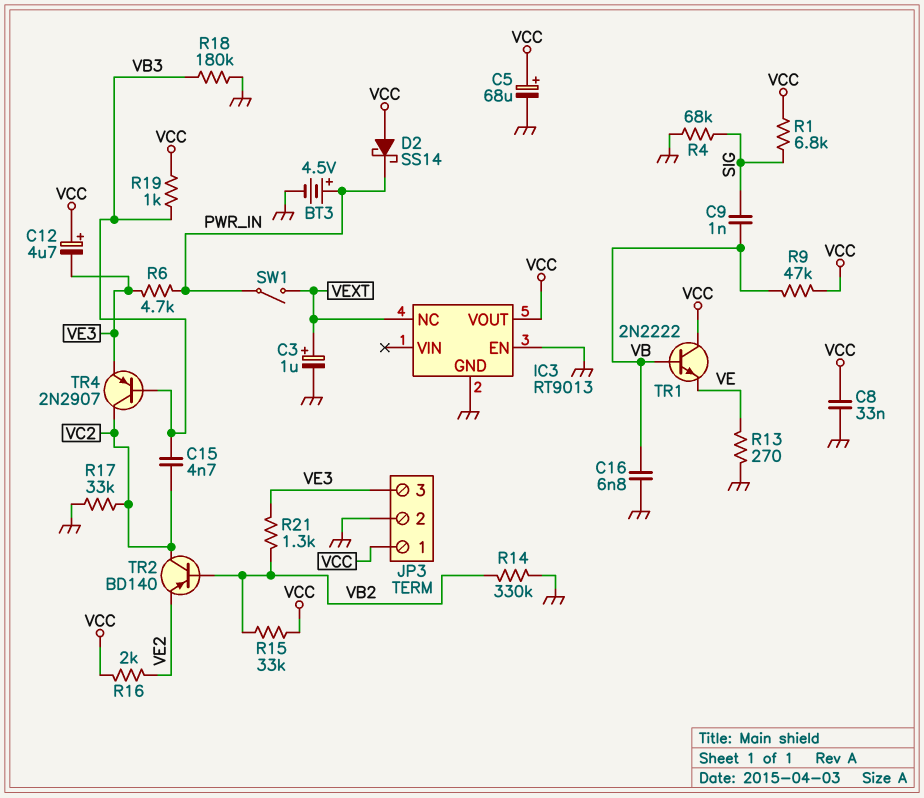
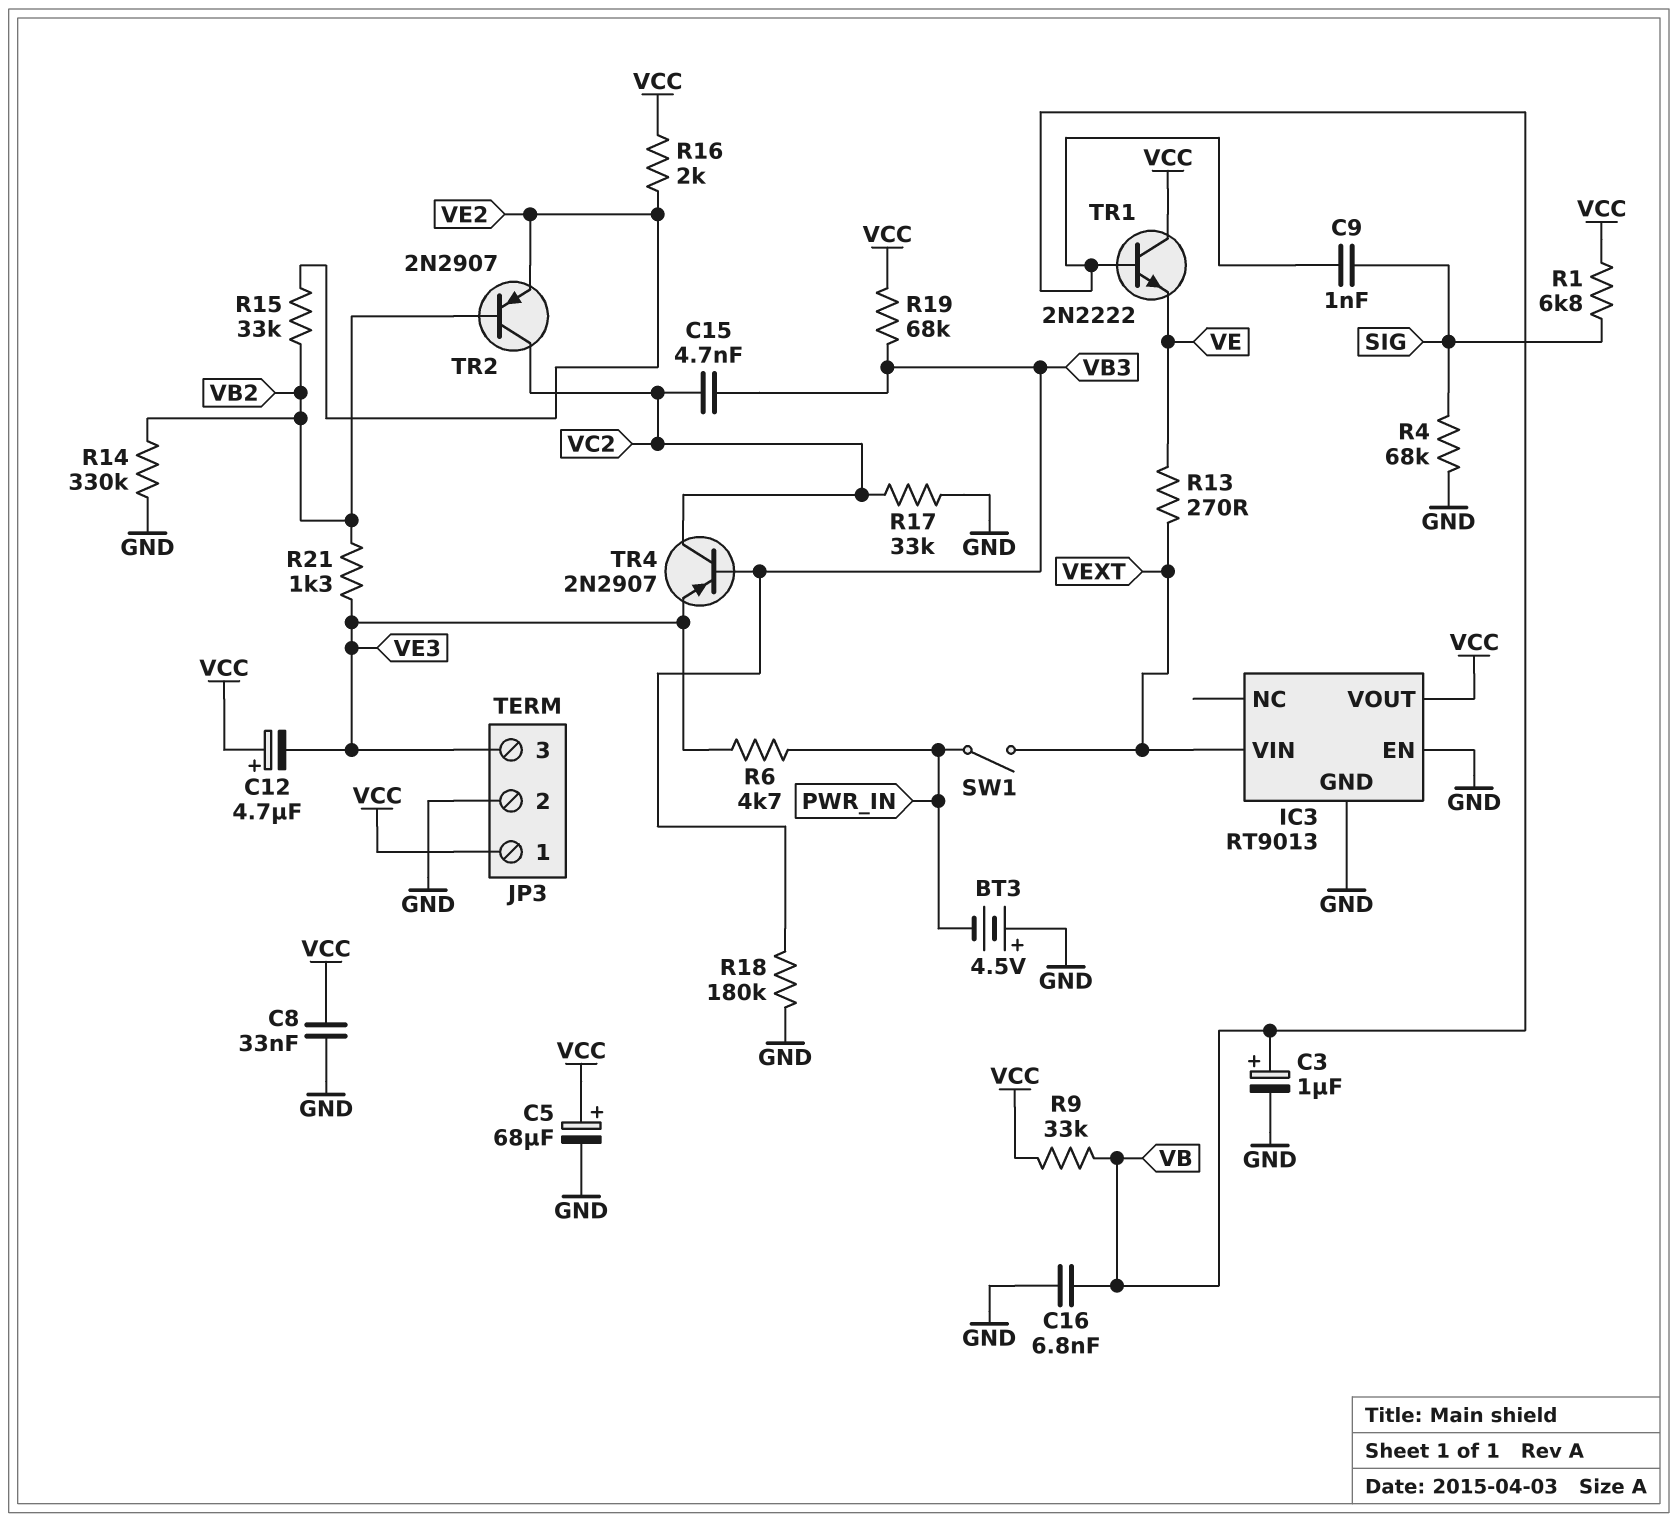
BT3: 4.5V (plus PWR_IN, minus GND) -> 4.5V (plus GND, minus PWR_IN)
C3: 1uF (plus VEXT, minus GND) -> 1uF (plus VB, minus GND)
D2: schottky SS14 (A VCC, K PWR_IN) -> none
IC3 pin NC: VEXT -> none
IC3 pin VIN: none -> VEXT
R9: 47k (VB, VCC) -> 33k (VB, VCC)
R13: 270 (GND, VE) -> 270 (VE, VEXT)
R15: 33k (VB2, VCC) -> 33k (VB2, VE2)
R19: 1k (VB3, VCC) -> 68k (VB3, VCC)
TR2: PNP BD140 (B VB2, C VC2, E VE2) -> PNP 2N2907 (B VB2, C VC2, E VE2)

